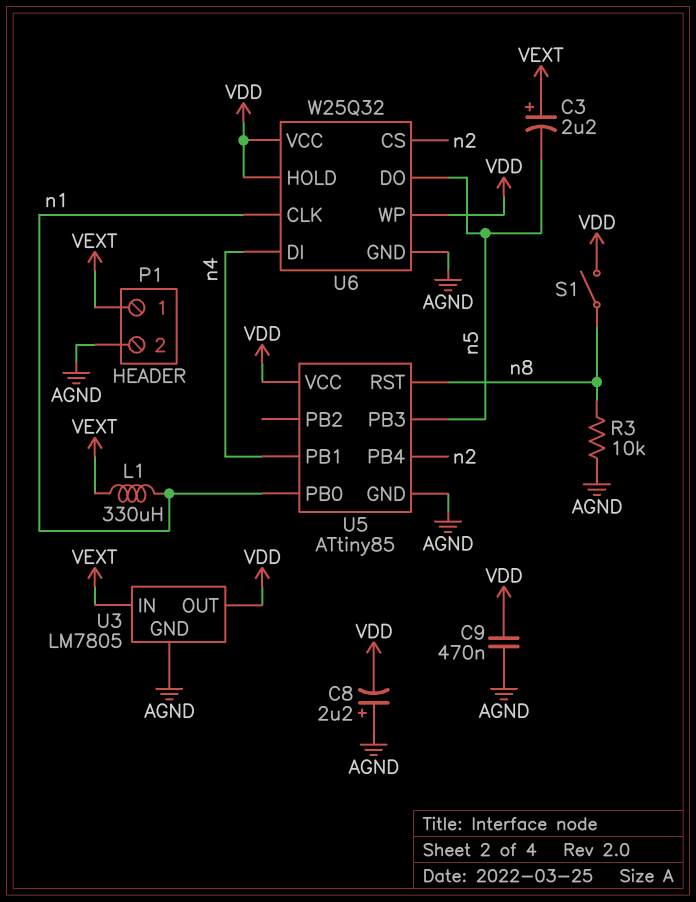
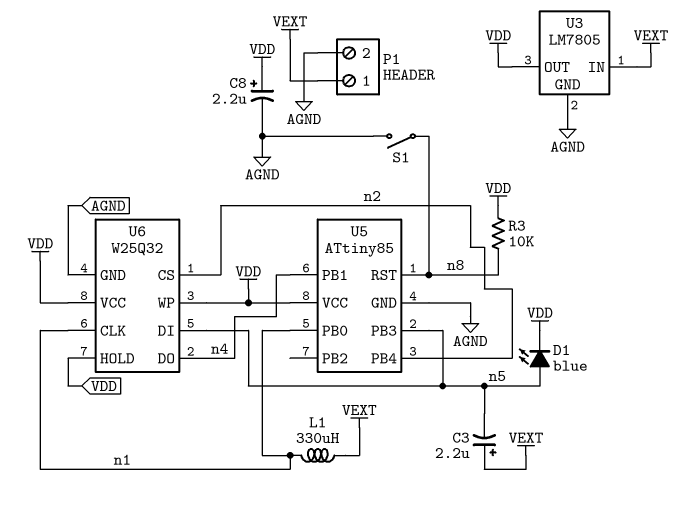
C8: 2.2uF (plus AGND, minus VDD) -> 2.2uF (plus VDD, minus AGND)
C9: 470nF (AGND, VDD) -> none
D1: none -> LED blue (A n5, K VDD)
R3: 10k (AGND, n8) -> 10k (VDD, n8)
S1: switch (VDD, n8) -> switch (AGND, n8)
U6 pin DI: n4 -> n5
U6 pin DO: n5 -> n4

